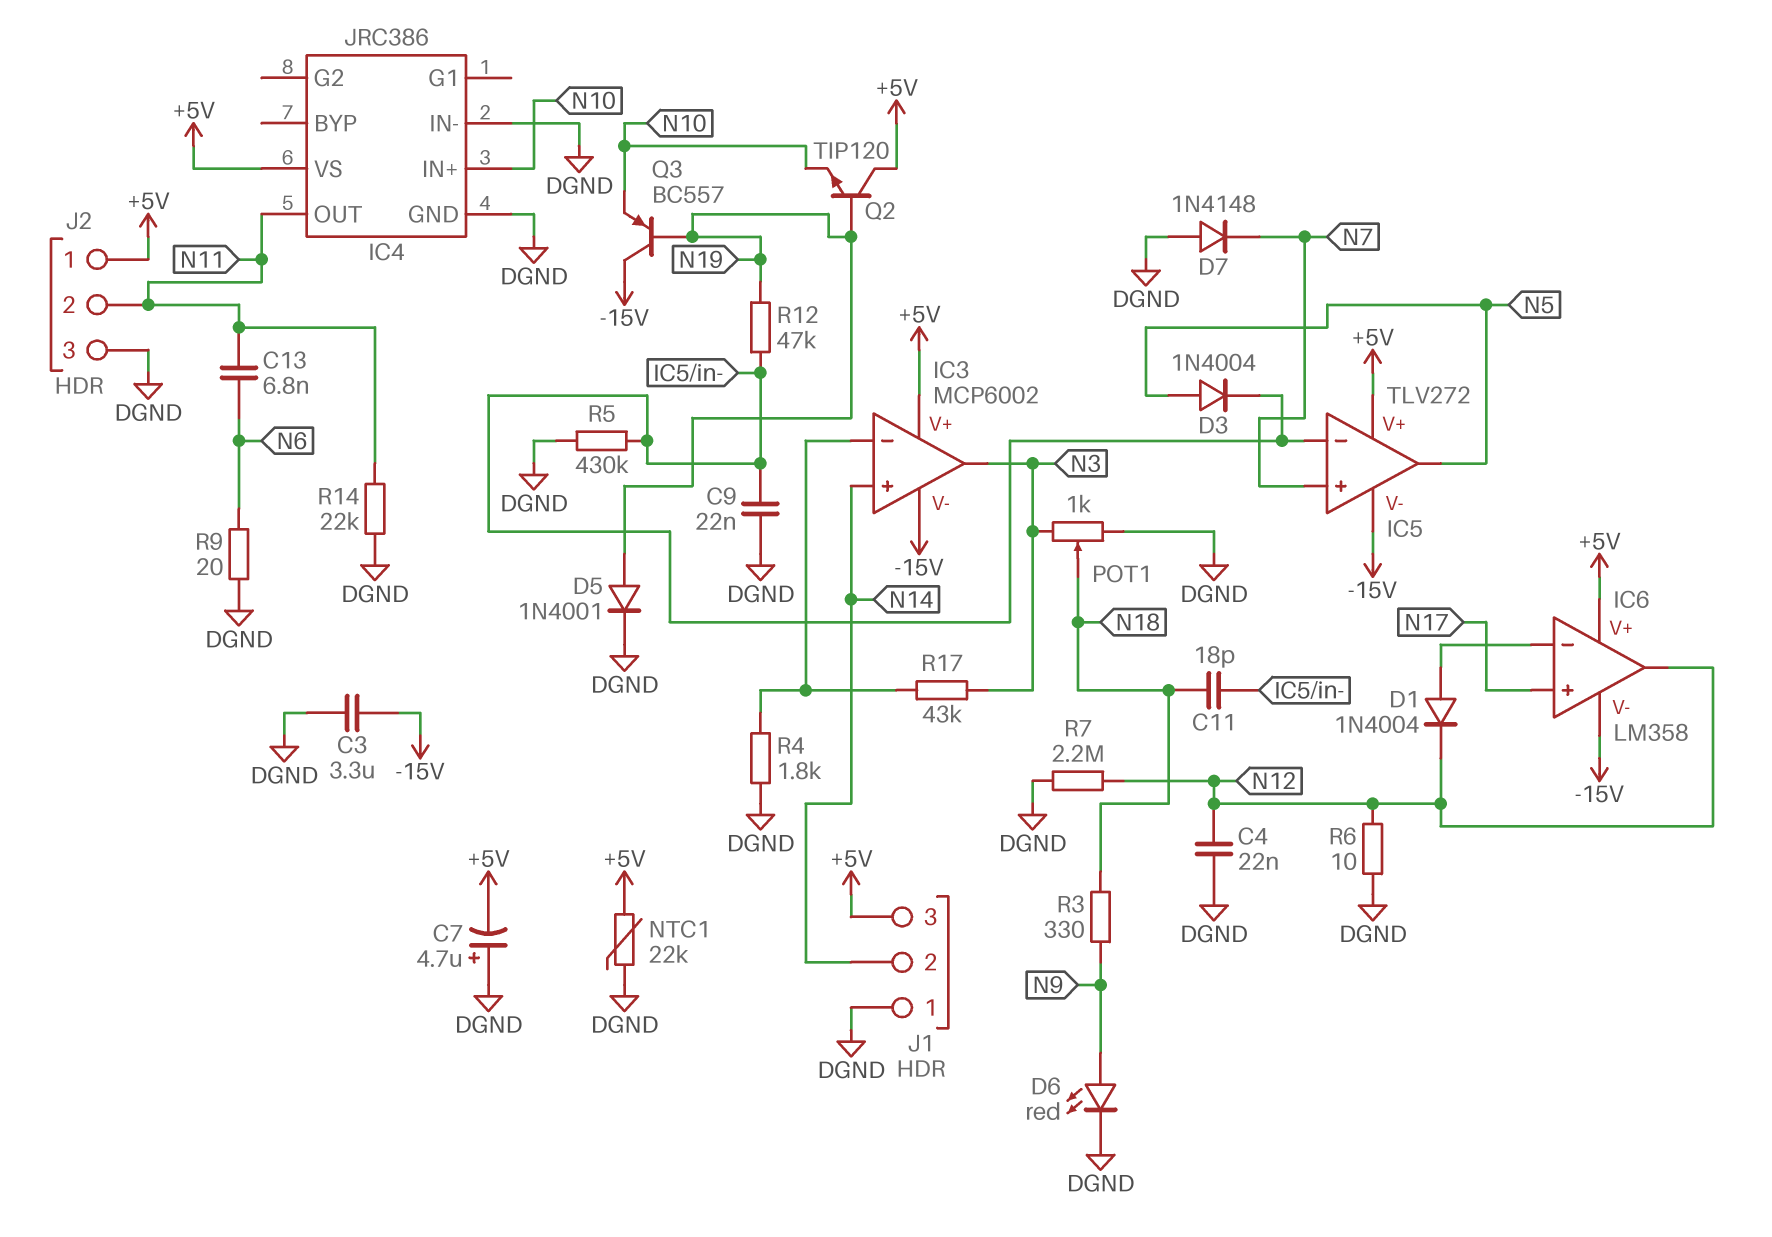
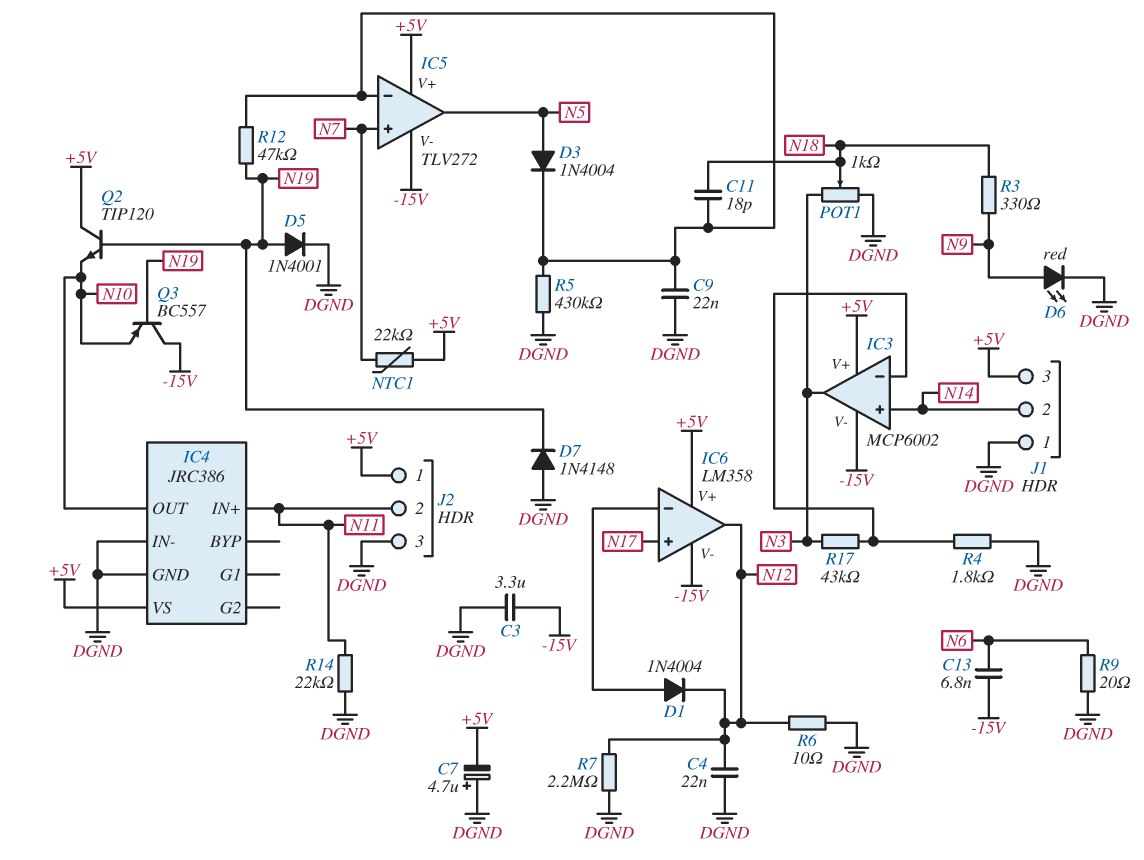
C13: 6.8nF (N6, N11) -> 6.8nF (-15V, N6)
D7: diode 1N4148 (A DGND, K N7) -> diode 1N4148 (A DGND, K N19)
IC4 pin IN+: N10 -> N11
IC4 pin OUT: N11 -> N10
NTC1: 22k (+5V, DGND) -> 22k (+5V, N7)

